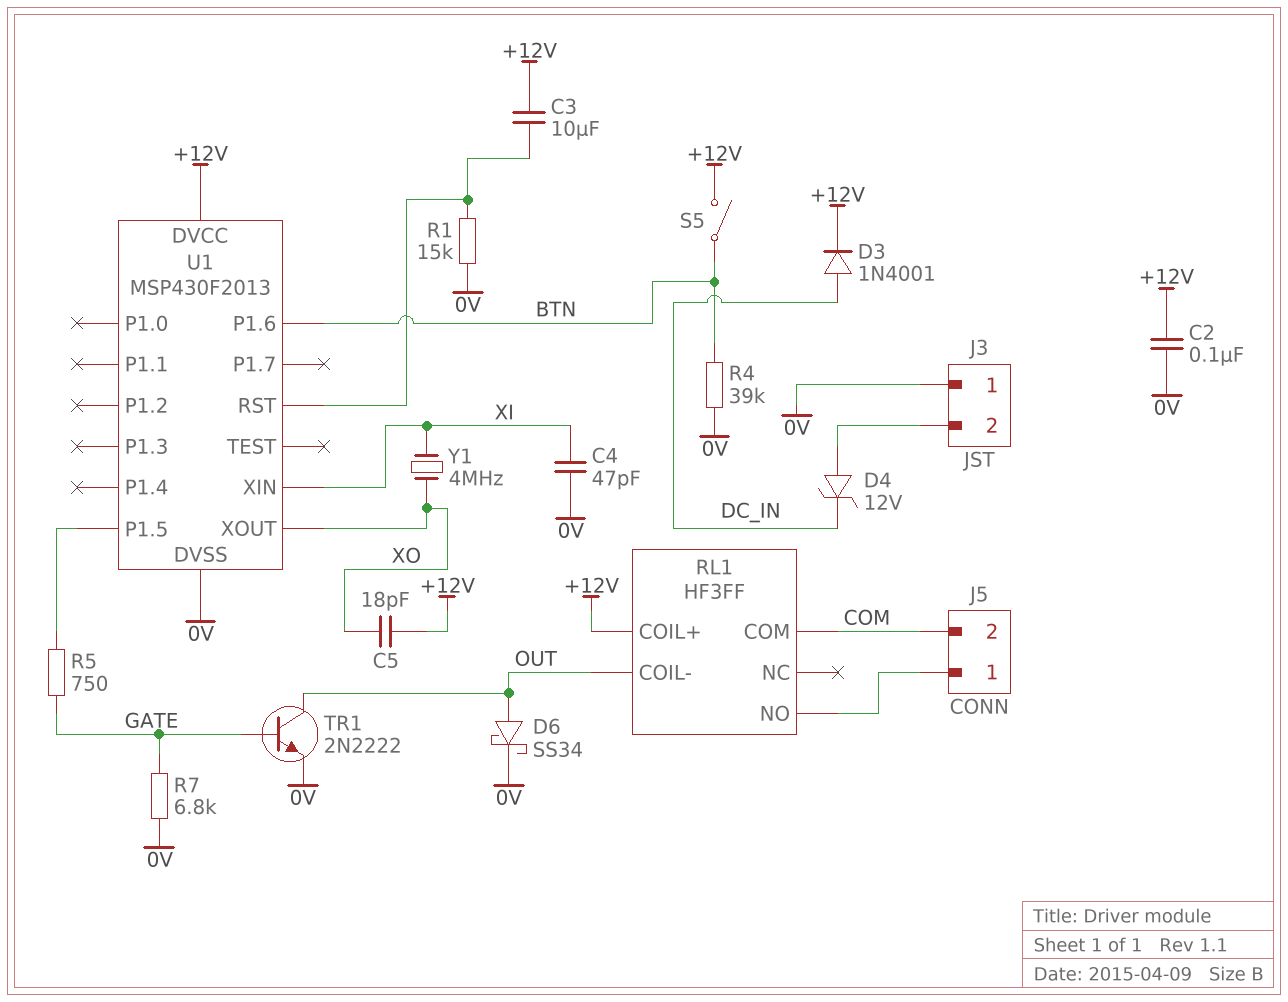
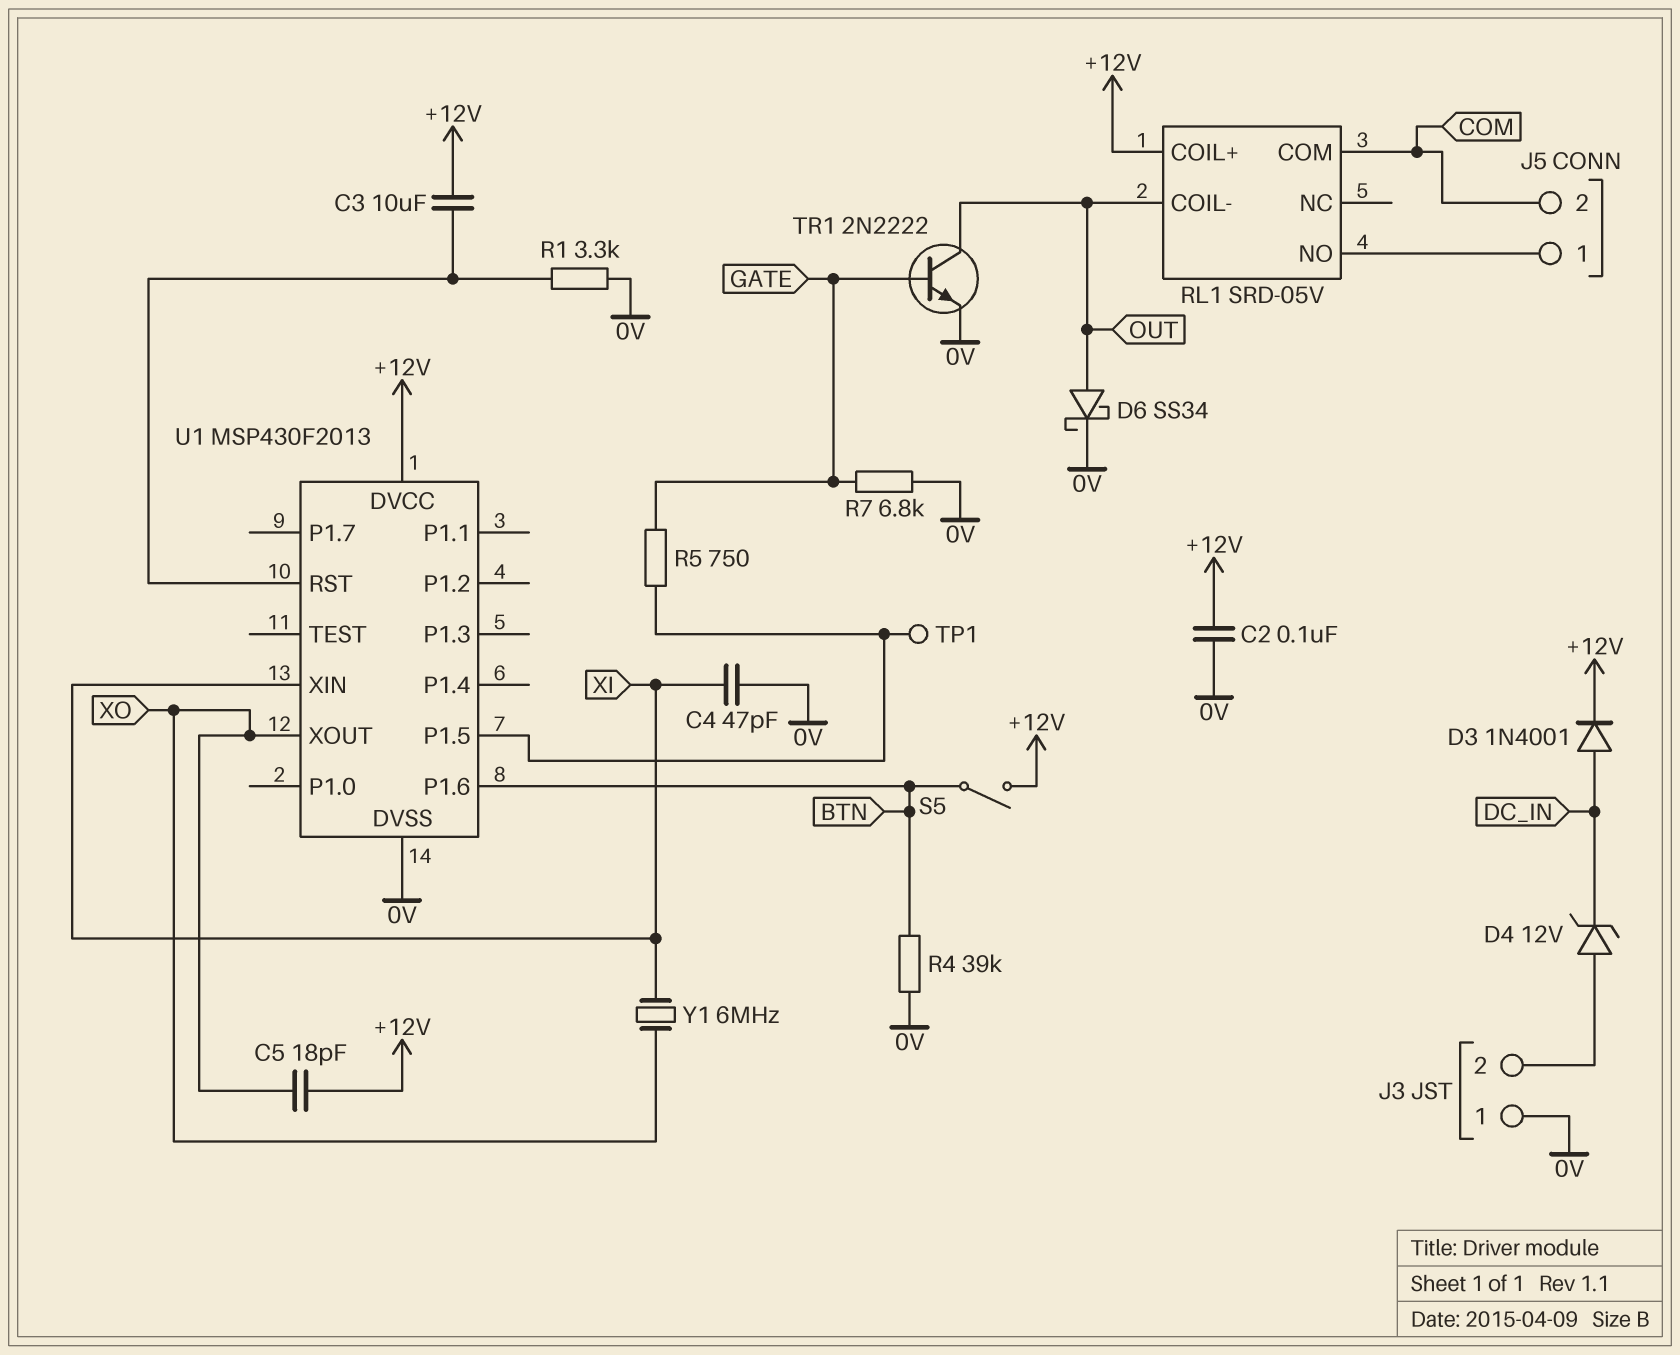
R1: 15k (0V, U1/RST) -> 3.3k (0V, U1/RST)
RL1: HF3FF -> SRD-05V
TP1: none -> test point (U1/P1.5)
Y1: 4MHz (XI, XO) -> 6MHz (XI, XO)

